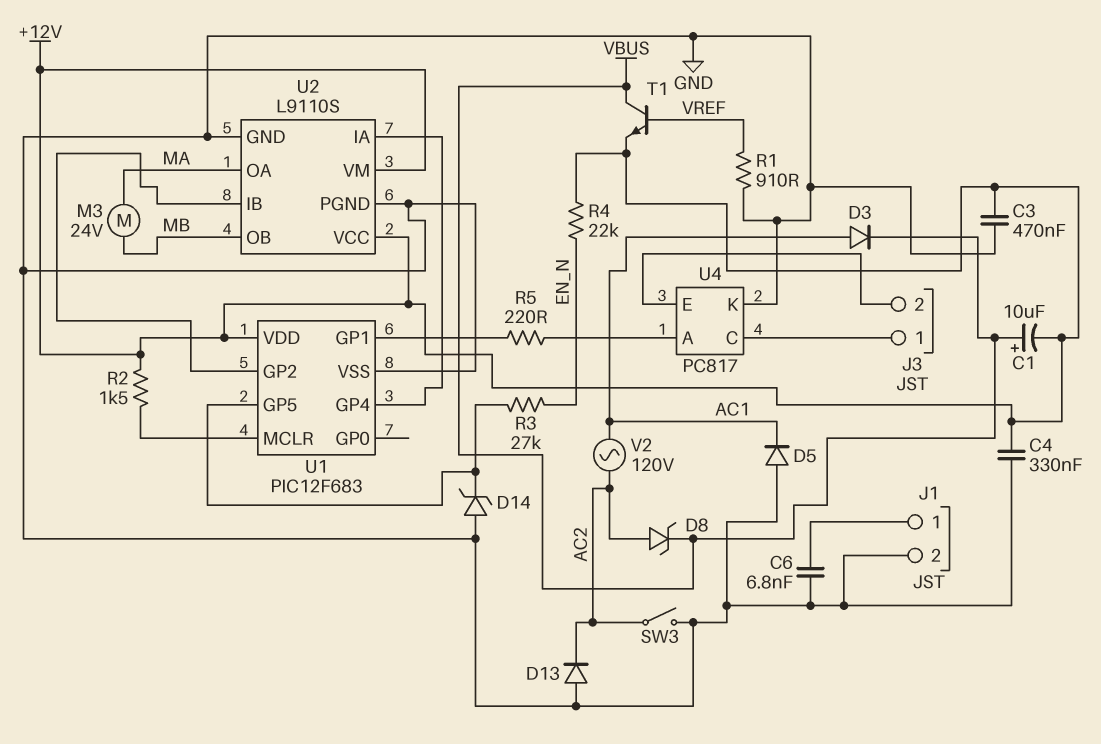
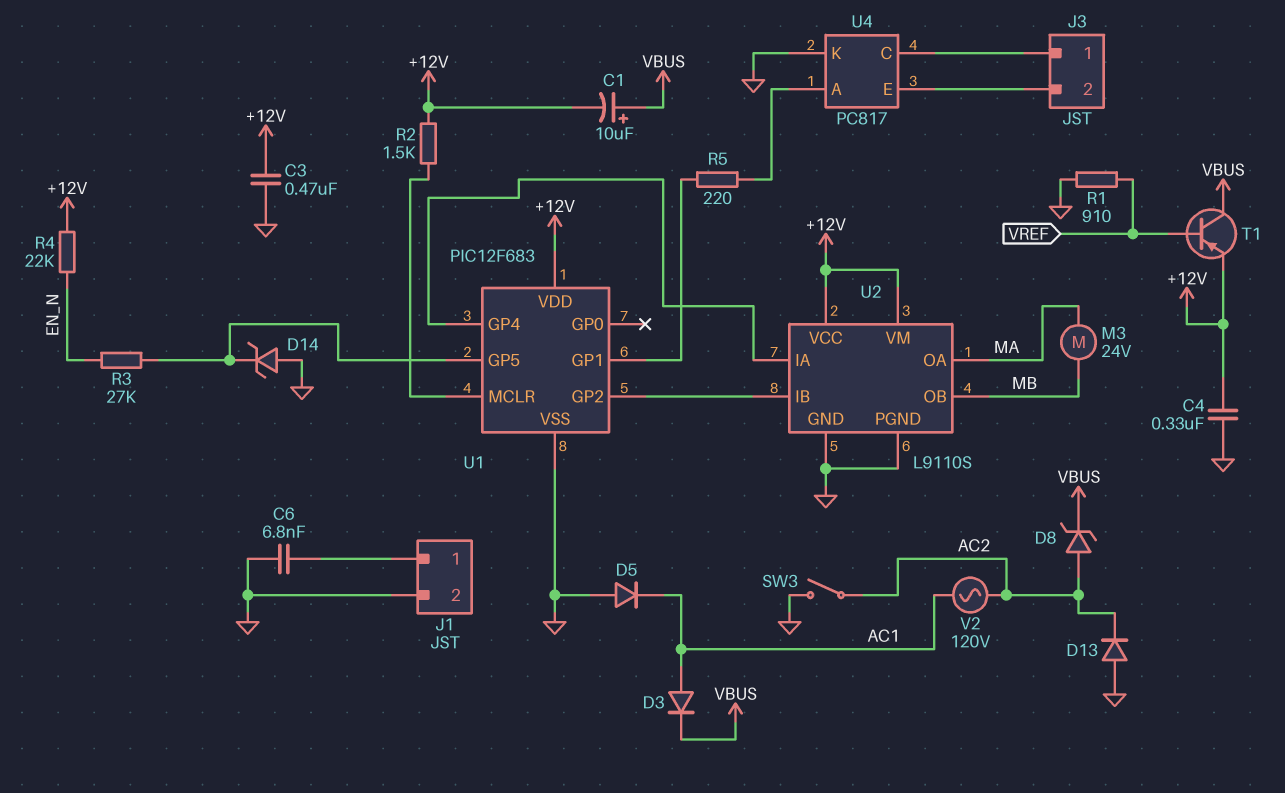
T1: NPN (B VREF, C VBUS, E +12V) -> PNP (B VREF, C VBUS, E +12V)

